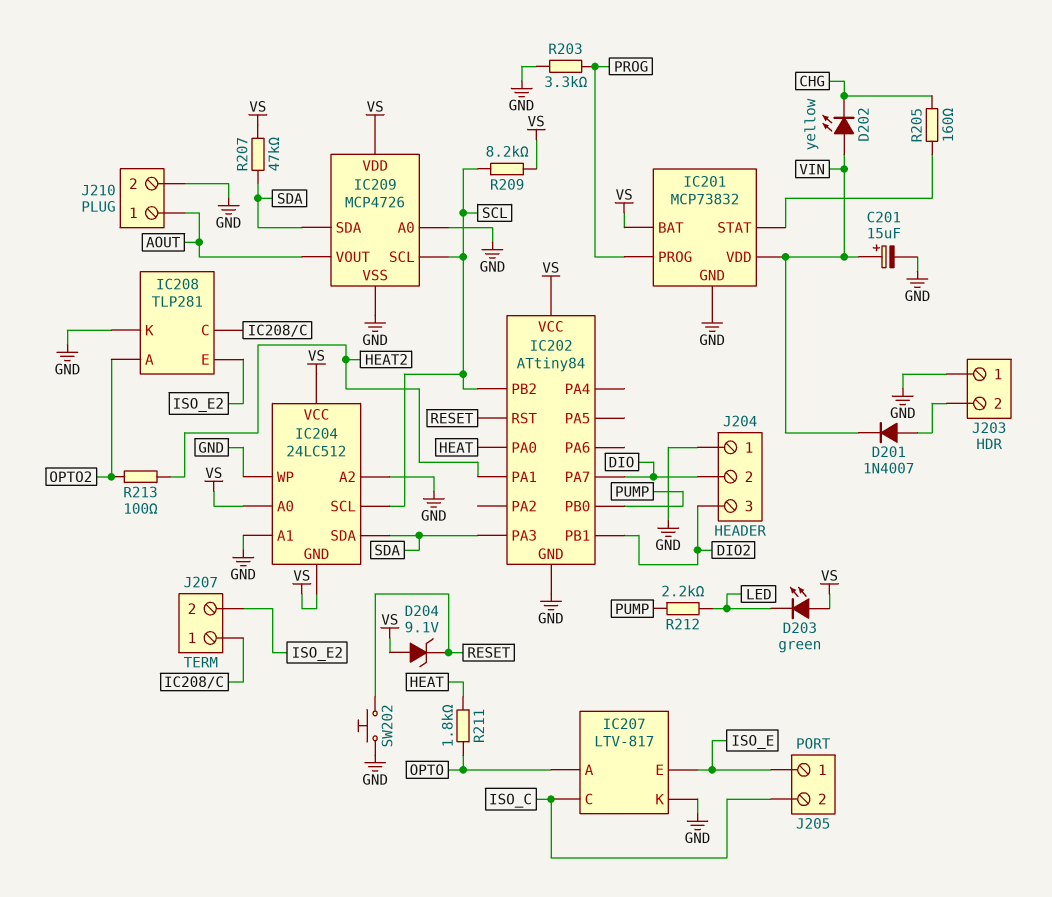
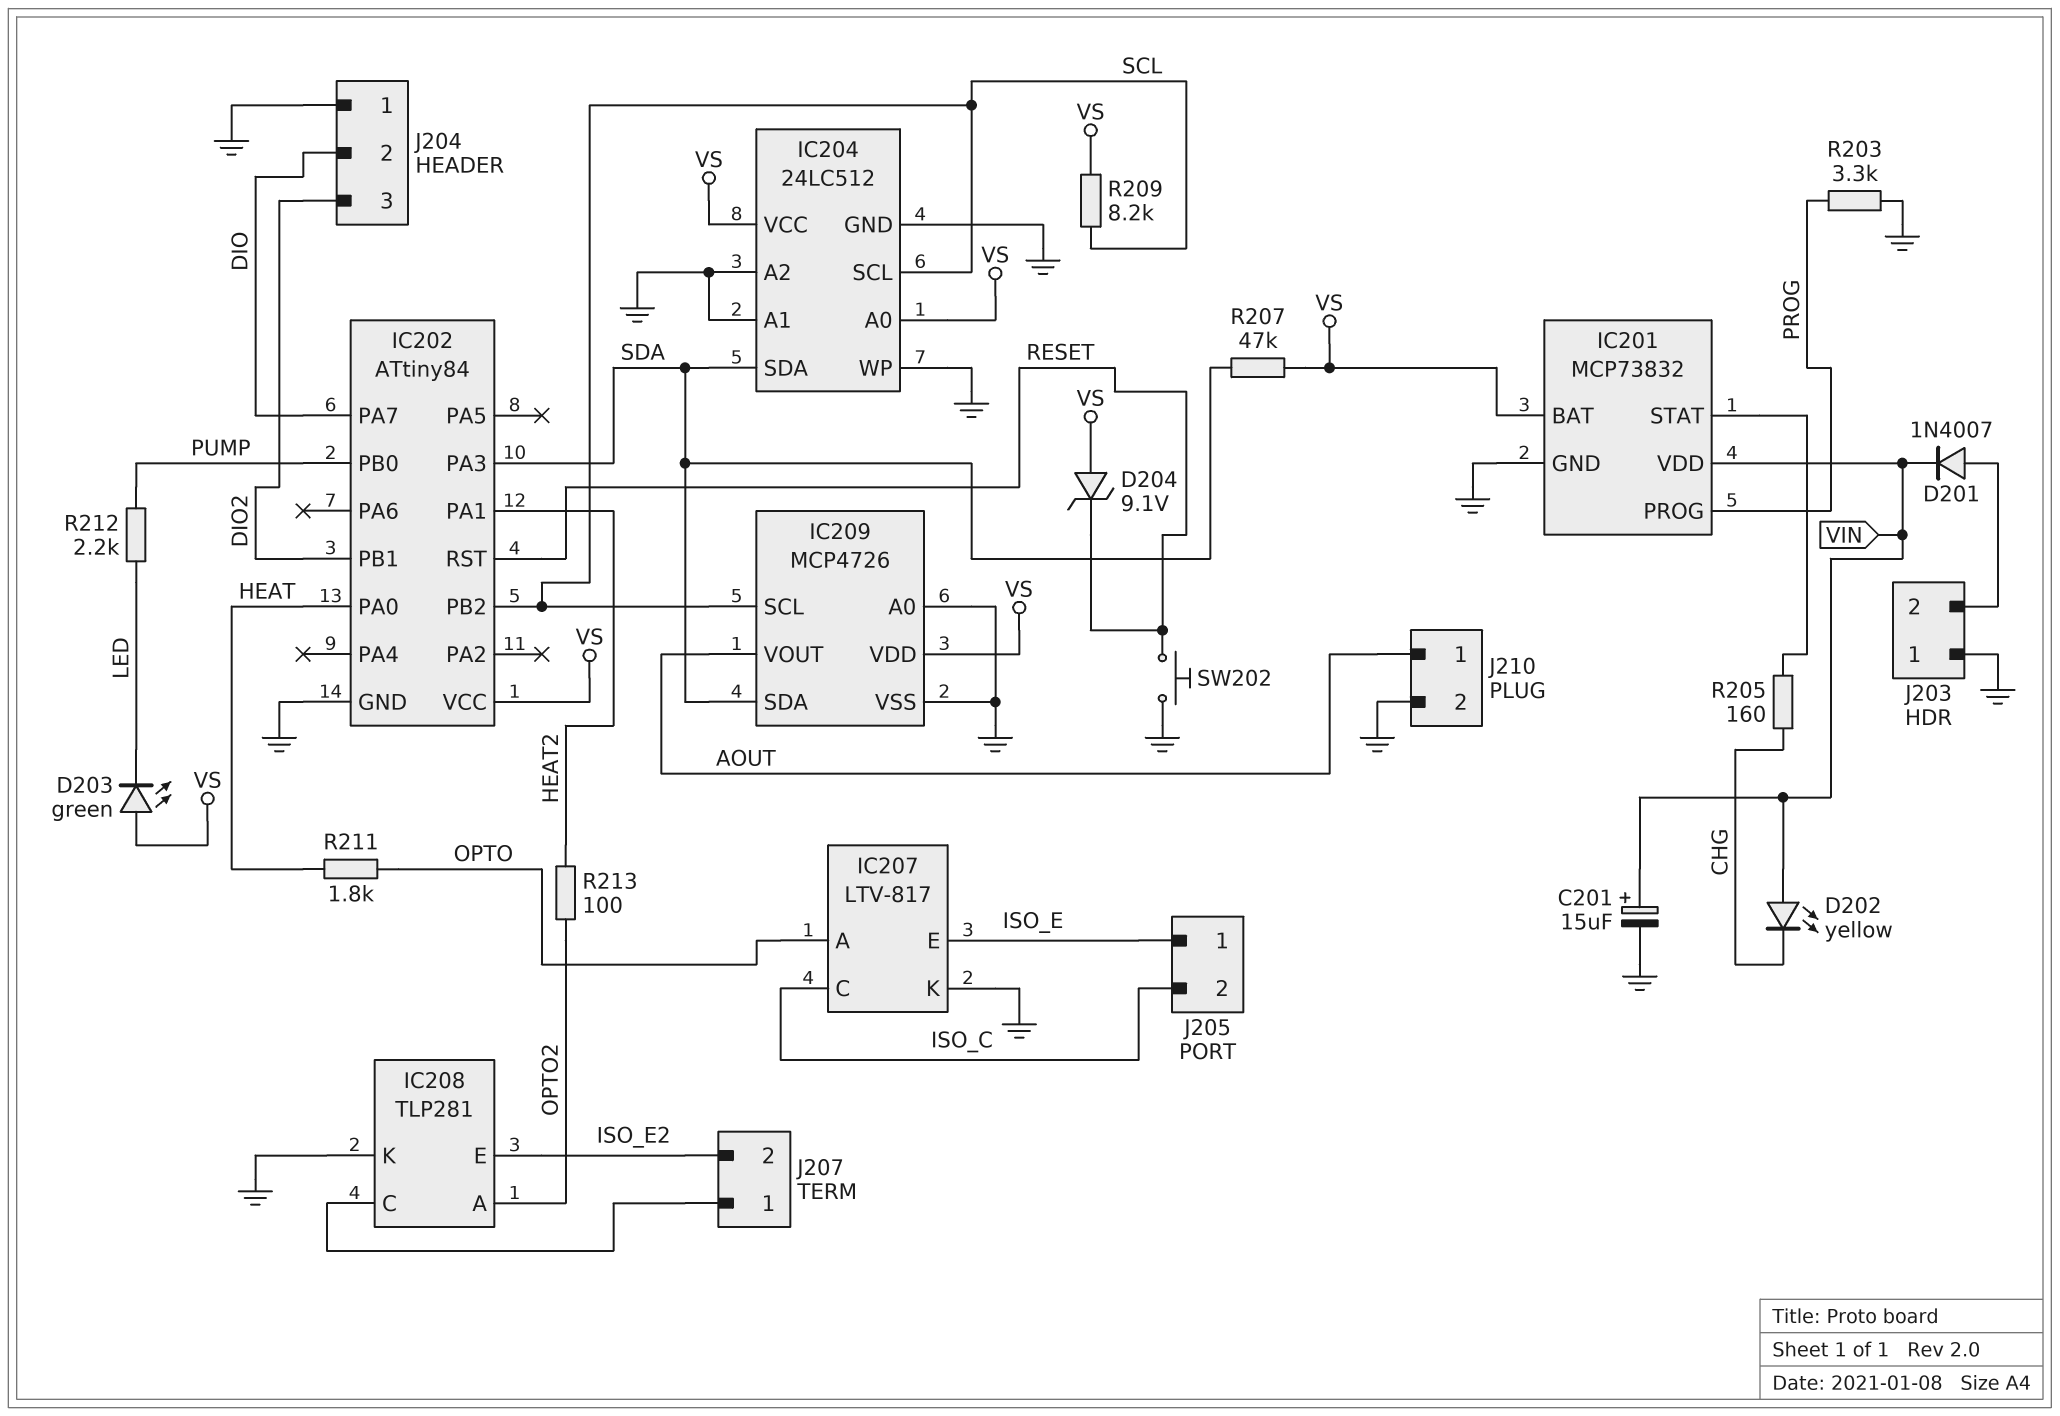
IC204 pin GND: VS -> GND

